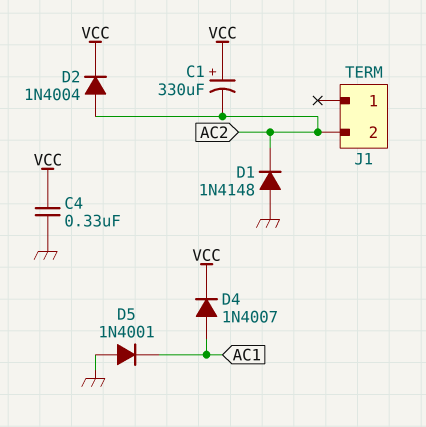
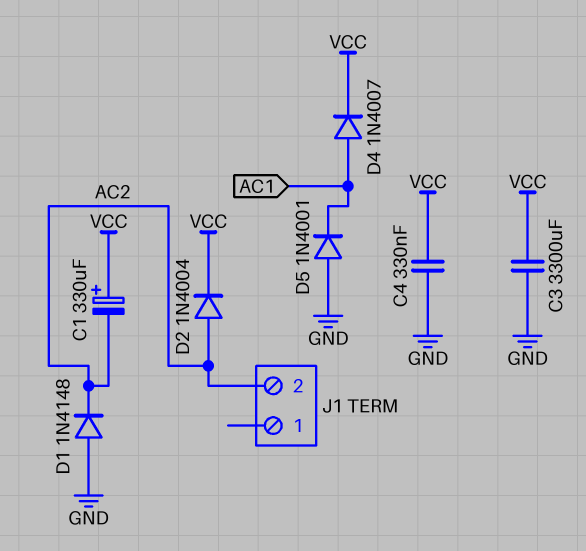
C3: none -> 3300uF (GND, VCC)

